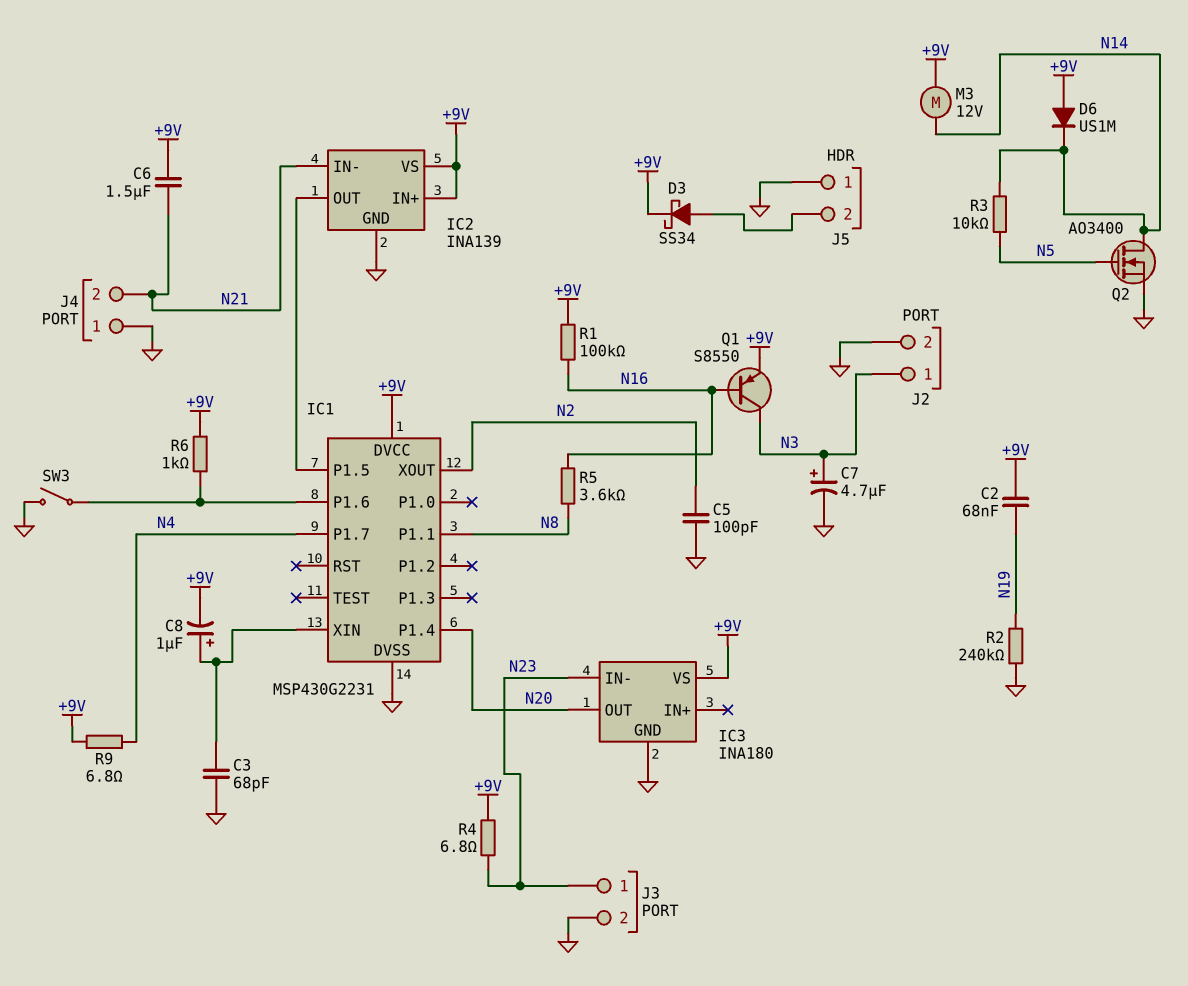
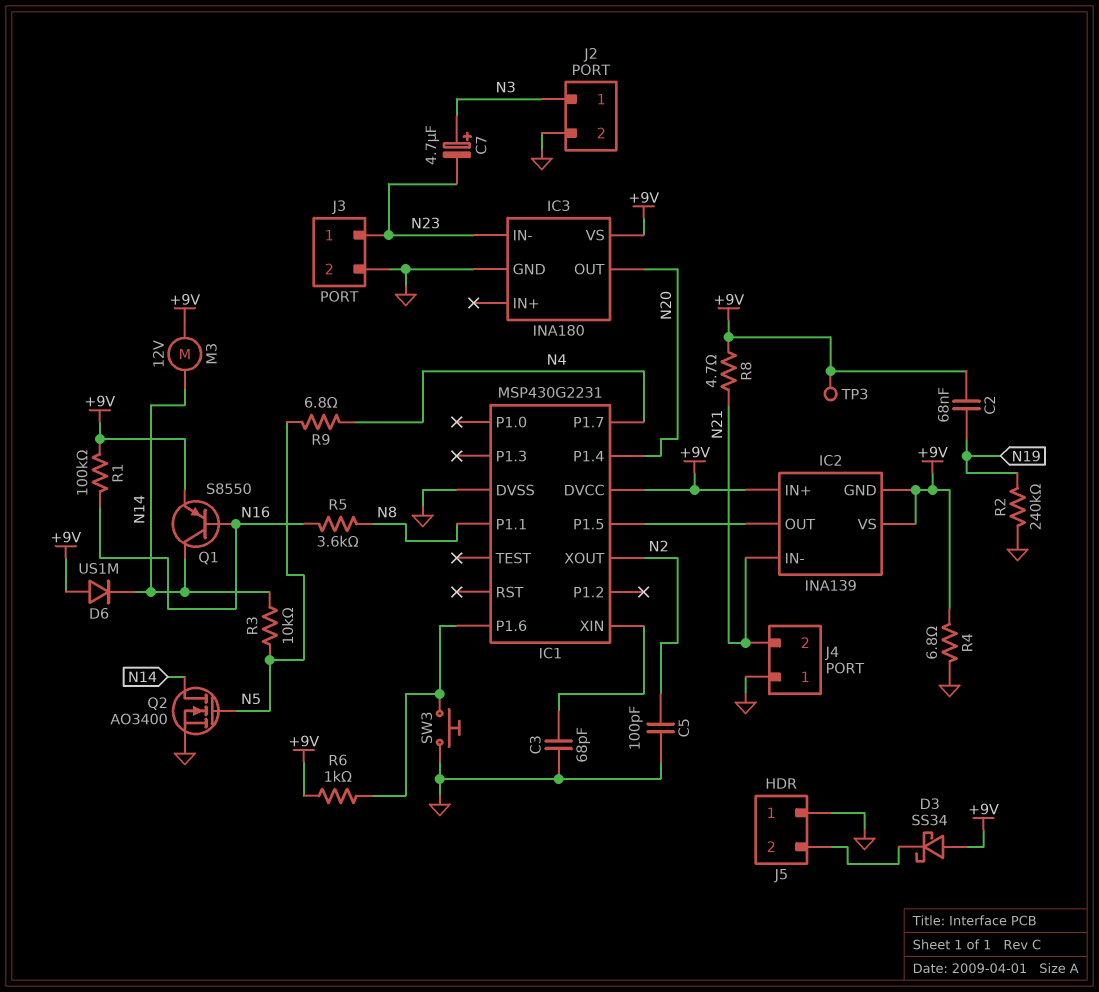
C6: 1.5uF (+9V, N21) -> none
C7: 4.7uF (plus N3, minus GND) -> 4.7uF (plus N3, minus N23)
C8: 1uF (plus IC1/XIN, minus +9V) -> none
D3: schottky SS34 (A J5/2, K +9V) -> schottky SS34 (A +9V, K J5/2)
IC2 pin GND: GND -> +9V
Q1: PNP S8550 (B N16, C N3, E +9V) -> PNP S8550 (B N16, C N14, E +9V)
R4: 6.8 (+9V, N23) -> 6.8 (+9V, GND)
R8: none -> 4.7 (+9V, N21)
R9: 6.8 (+9V, N4) -> 6.8 (N4, N5)
SW3: switch (GND, IC1/P1.6) -> button (GND, IC1/P1.6)
TP3: none -> test point (+9V)

